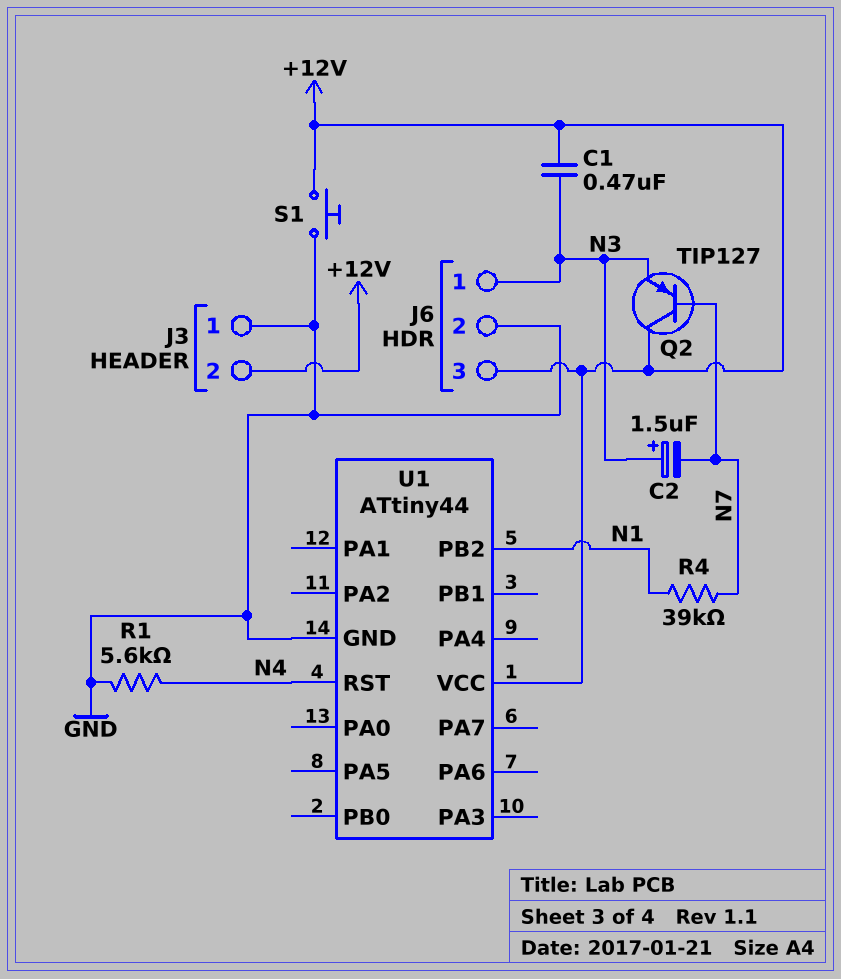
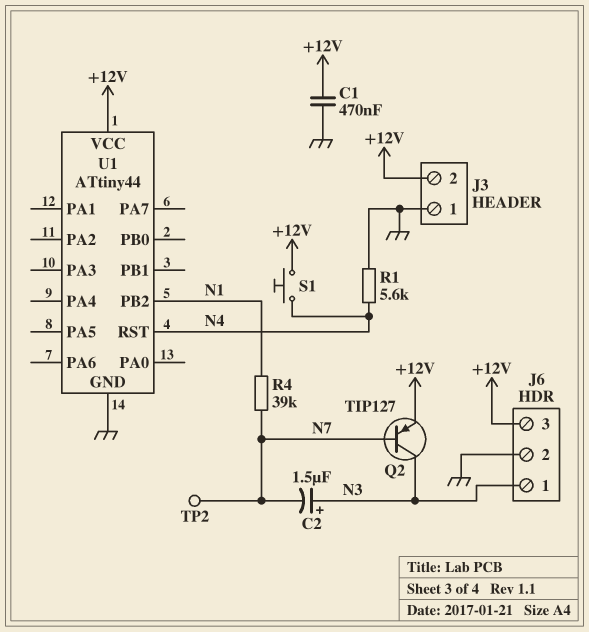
C1: 470nF (+12V, N3) -> 470nF (+12V, GND)
Q2: PNP TIP127 (B N7, C +12V, E N3) -> PNP TIP127 (B N7, C N3, E +12V)
S1: button (+12V, GND) -> button (+12V, N4)
TP2: none -> test point (N7)

